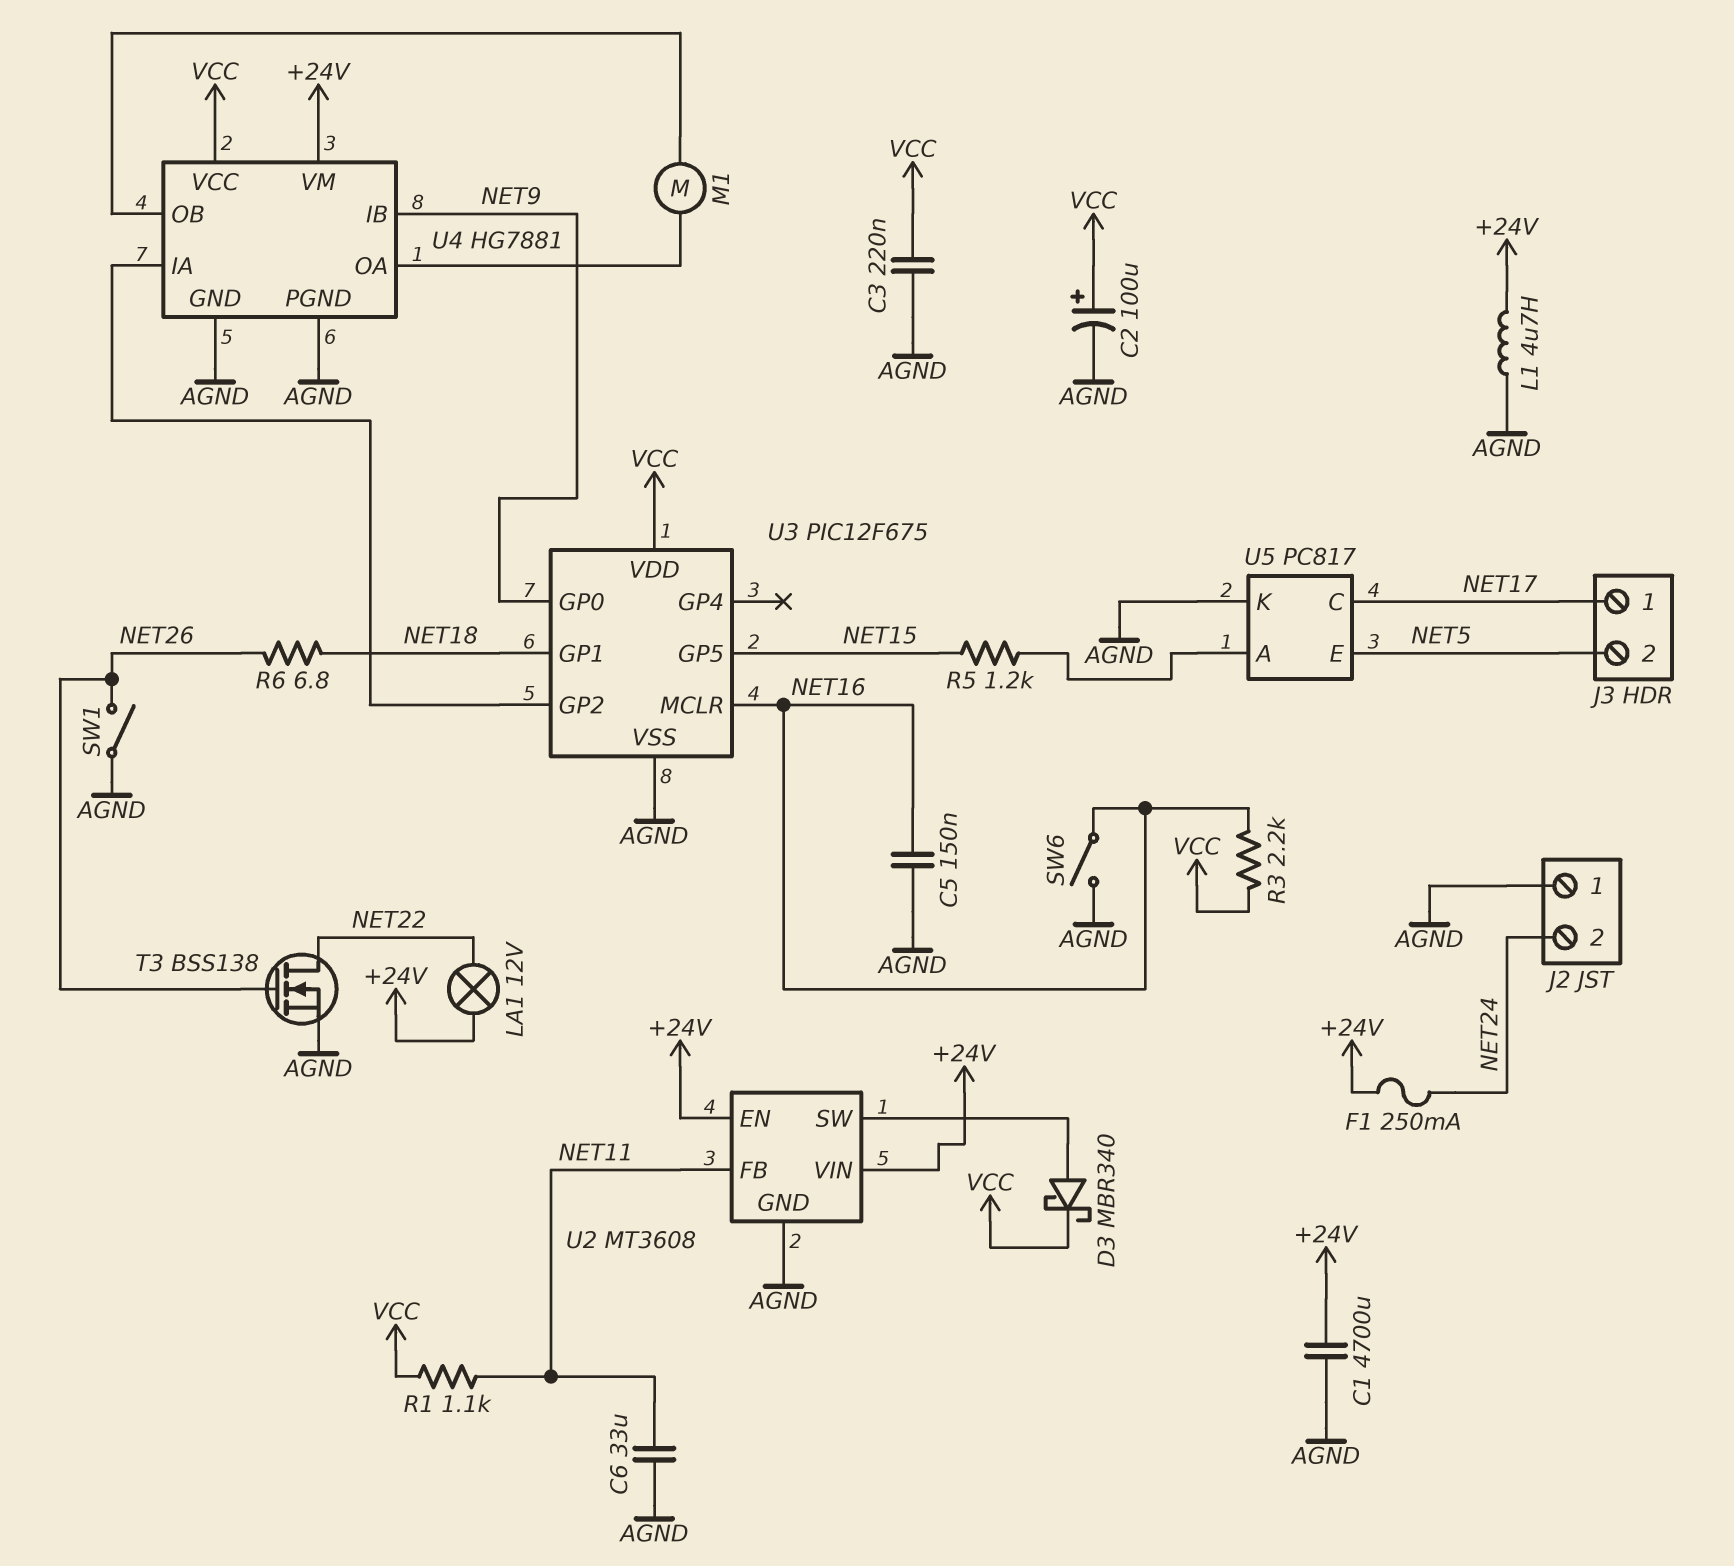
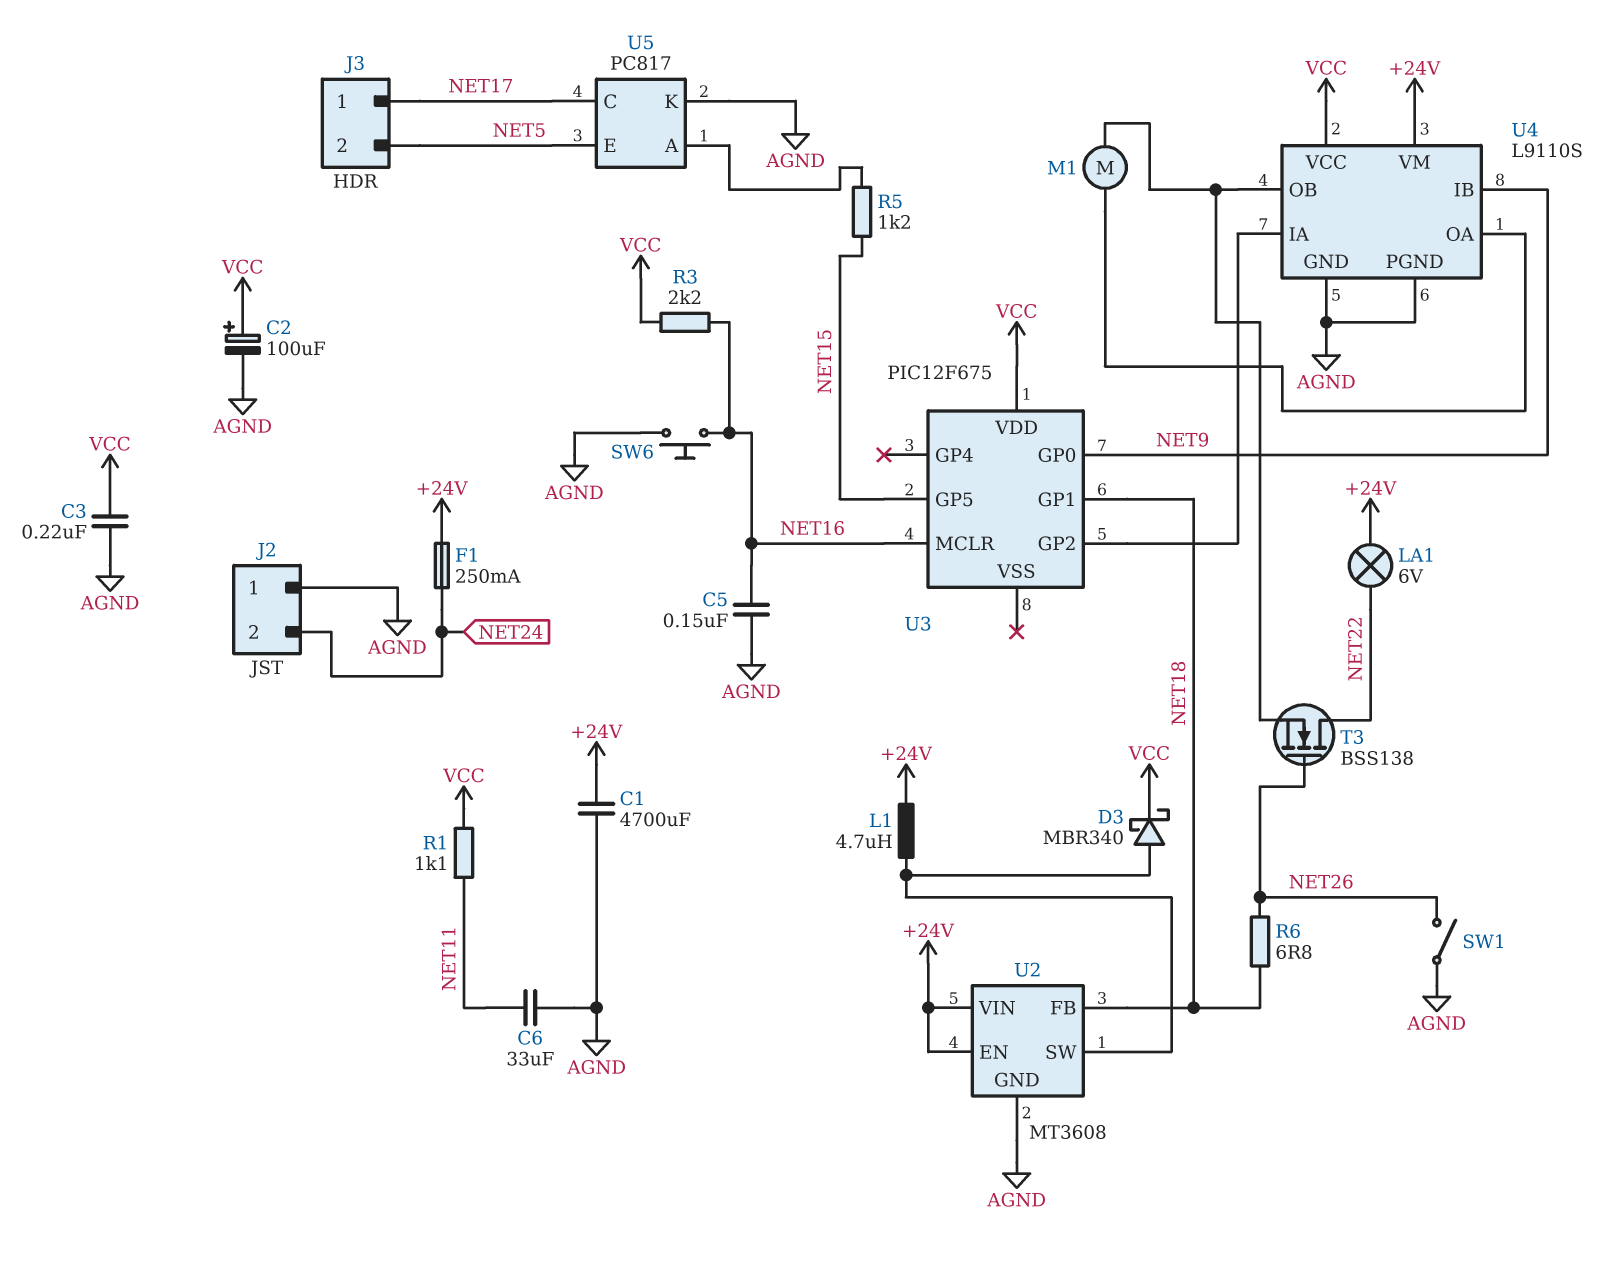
L1: 4.7uH (+24V, AGND) -> 4.7uH (+24V, U2/SW)
LA1: lamp 12V (+24V, NET22) -> lamp 6V (+24V, NET22)
SW6: switch (AGND, NET16) -> button (AGND, NET16)
T3: NMOS BSS138 (G NET26, D NET22, S AGND) -> NMOS BSS138 (G NET26, D NET22, S U4/OB)
U2 pin FB: NET11 -> NET18
U3 pin VSS: AGND -> none
U4: HG7881 -> L9110S

